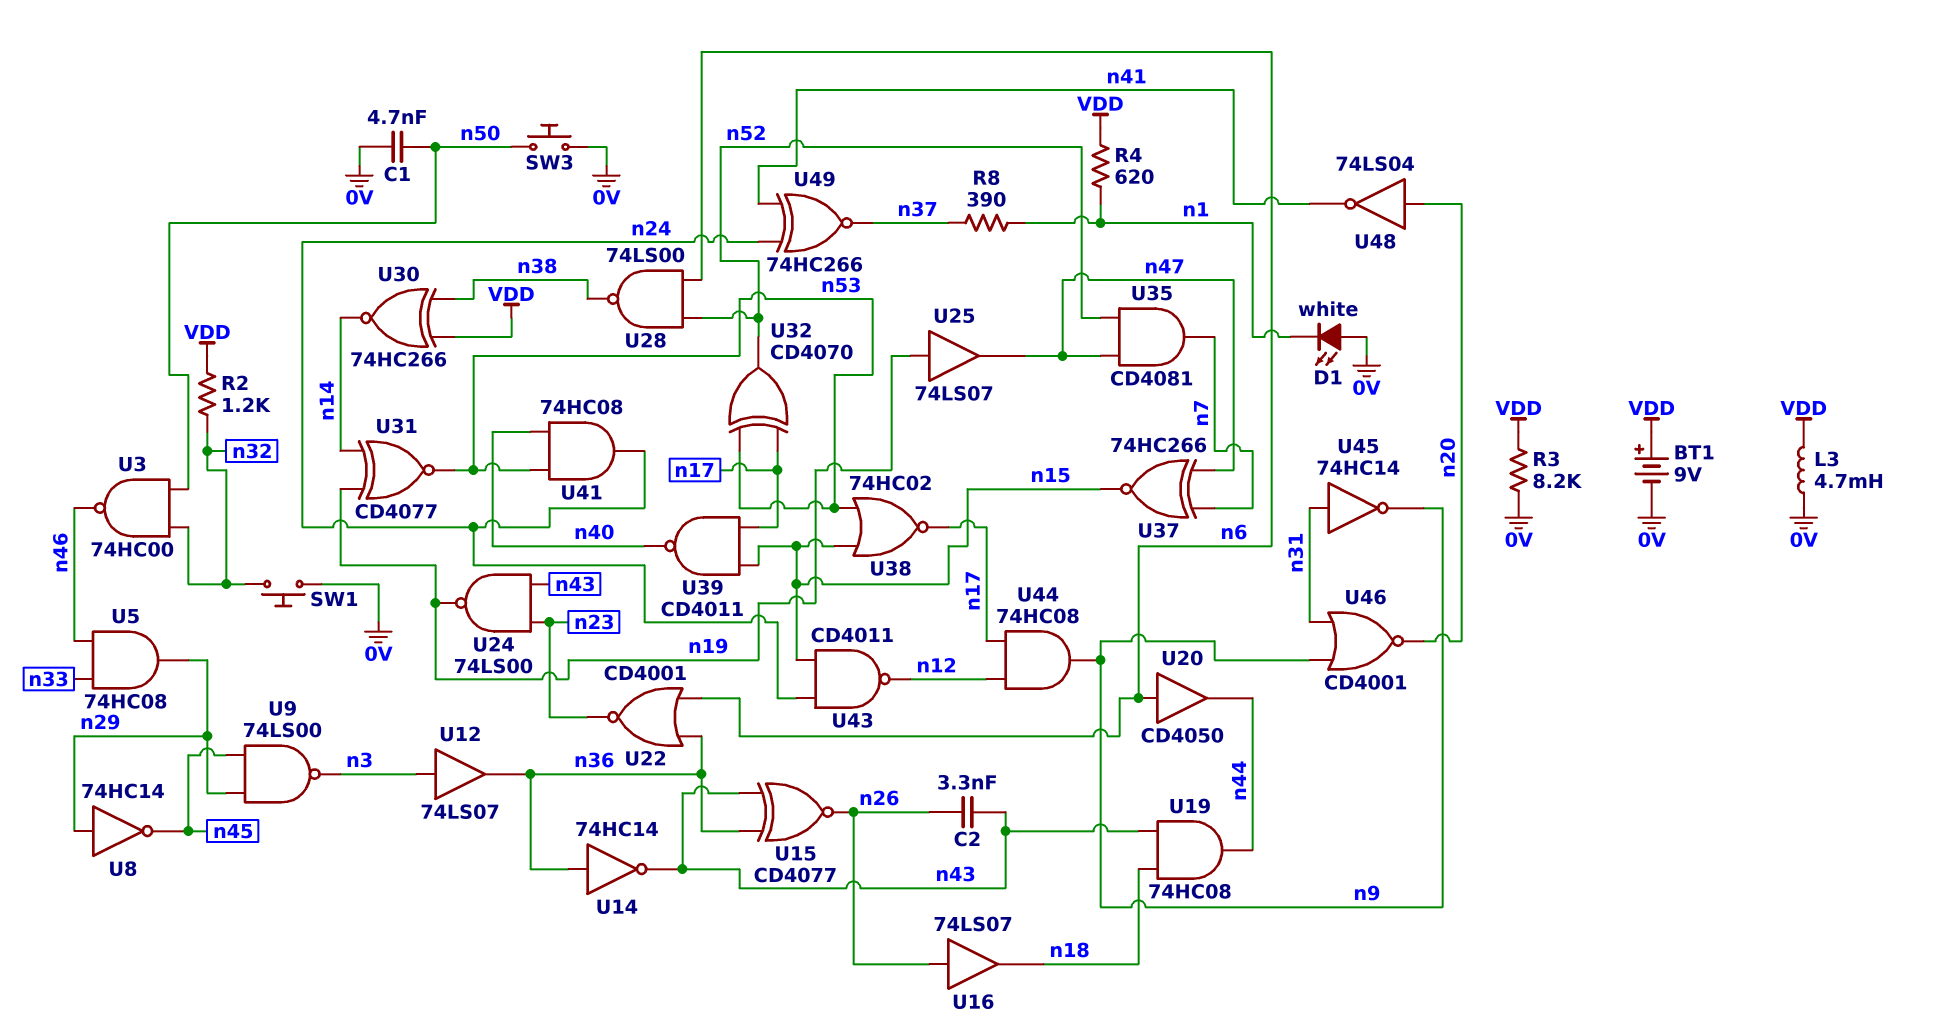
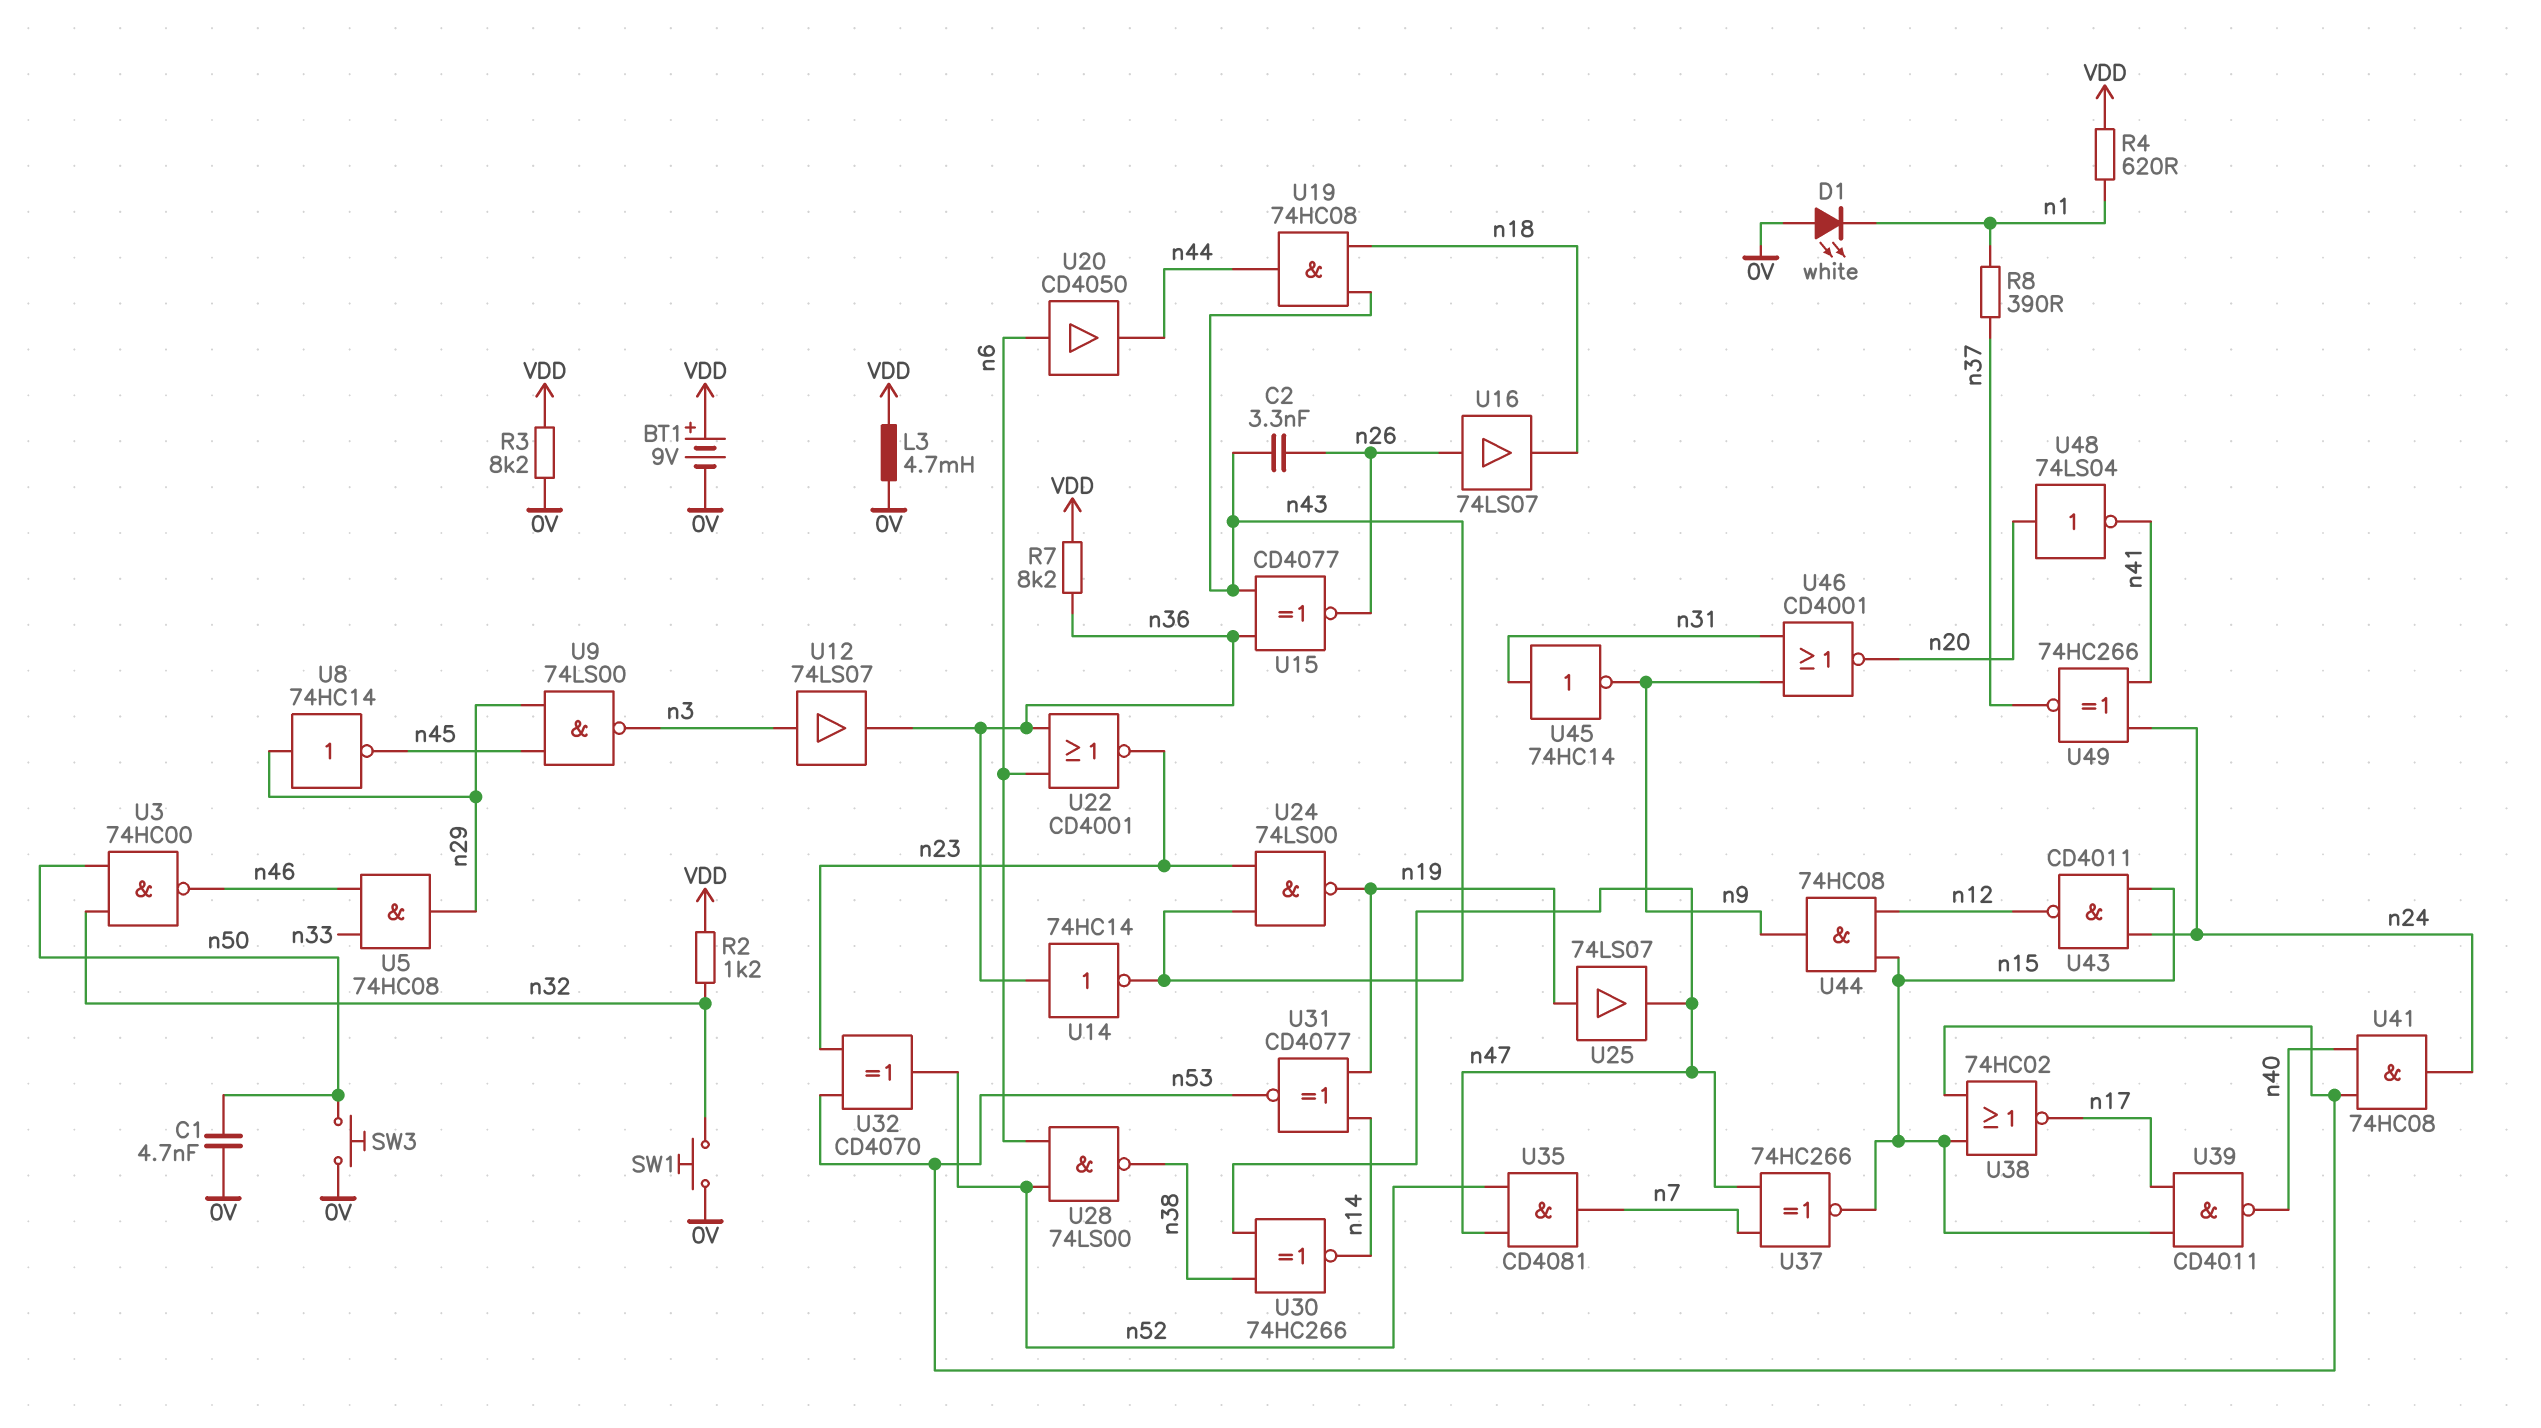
R7: none -> 8.2k (VDD, n36)
U30: XNOR 74HC266 (in VDD, in n38, out n14) -> XNOR 74HC266 (in n38, in n47, out n14)
U32: XOR CD4070 (in n17, in n53, out n52) -> XOR CD4070 (in n23, in n53, out n52)
U44: AND 74HC08 (in n12, in n17, out n9) -> AND 74HC08 (in n12, in n15, out n9)

